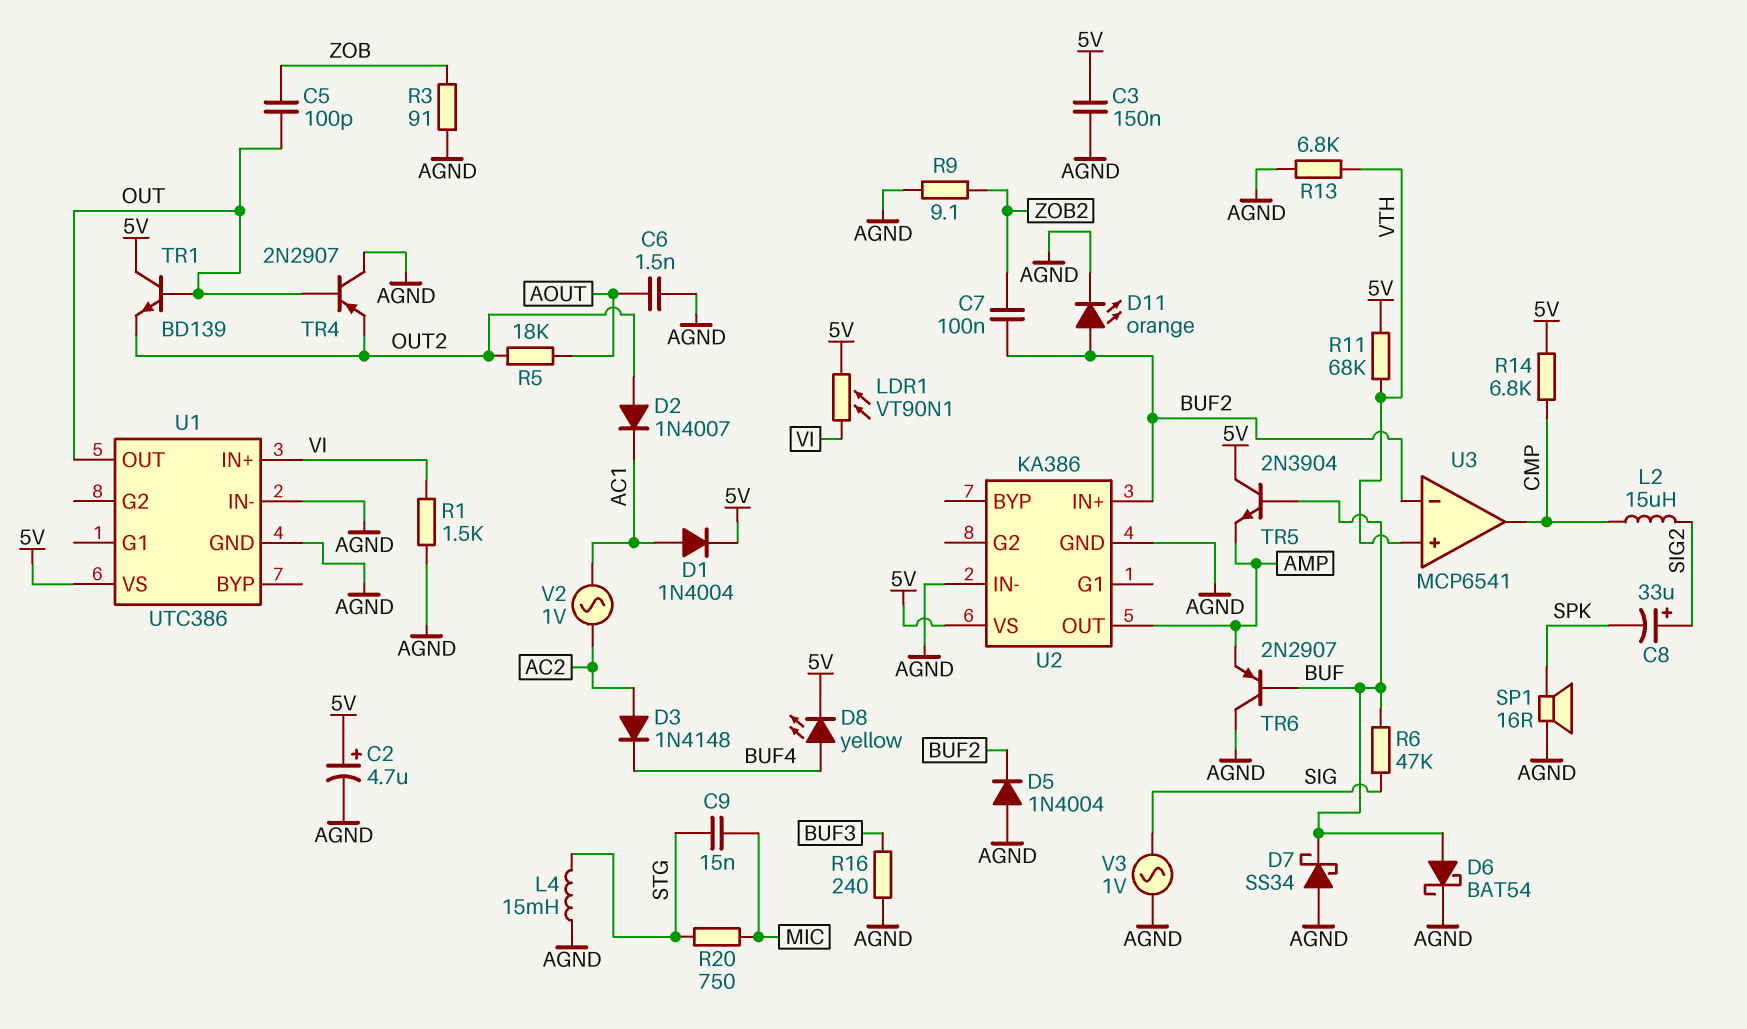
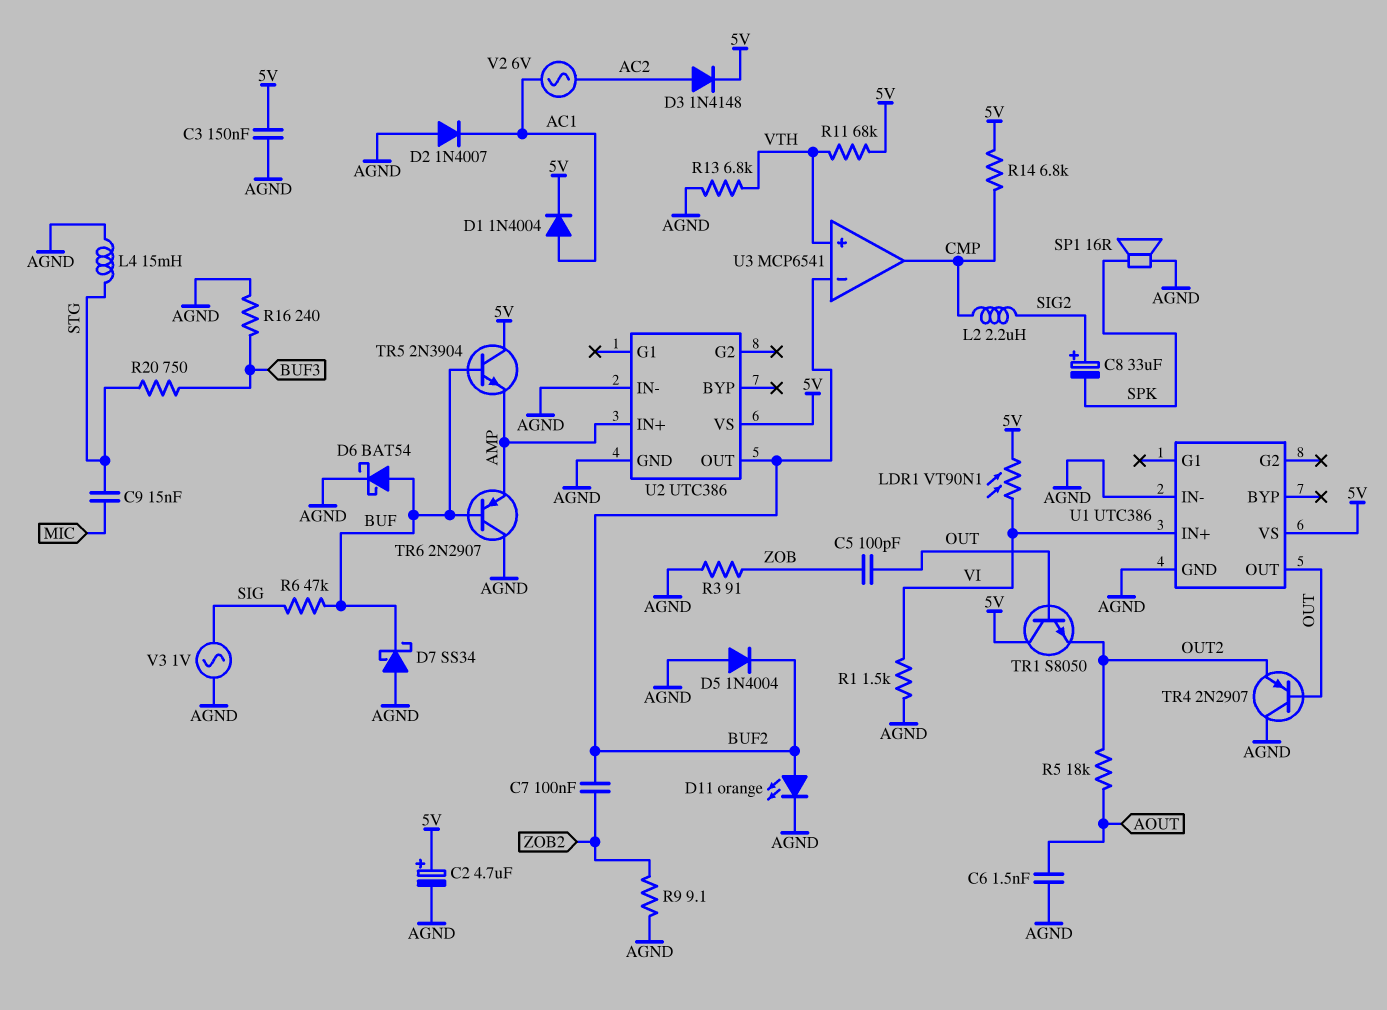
D2: diode 1N4007 (A OUT2, K AC1) -> diode 1N4007 (A AGND, K AC1)
D3: diode 1N4148 (A AC2, K BUF4) -> diode 1N4148 (A AC2, K 5V)
D8: LED yellow (A BUF4, K 5V) -> none
L2: 15uH (CMP, SIG2) -> 2.2uH (CMP, SIG2)
R20: 750 (MIC, STG) -> 750 (BUF3, STG)
TR1: NPN BD139 (B OUT, C 5V, E OUT2) -> NPN S8050 (B OUT, C 5V, E OUT2)
U2: KA386 -> UTC386
U2 pin IN+: BUF2 -> AMP
U2 pin OUT: AMP -> BUF2
V2: AC 1V (AC1, AC2) -> AC 6V (AC1, AC2)

